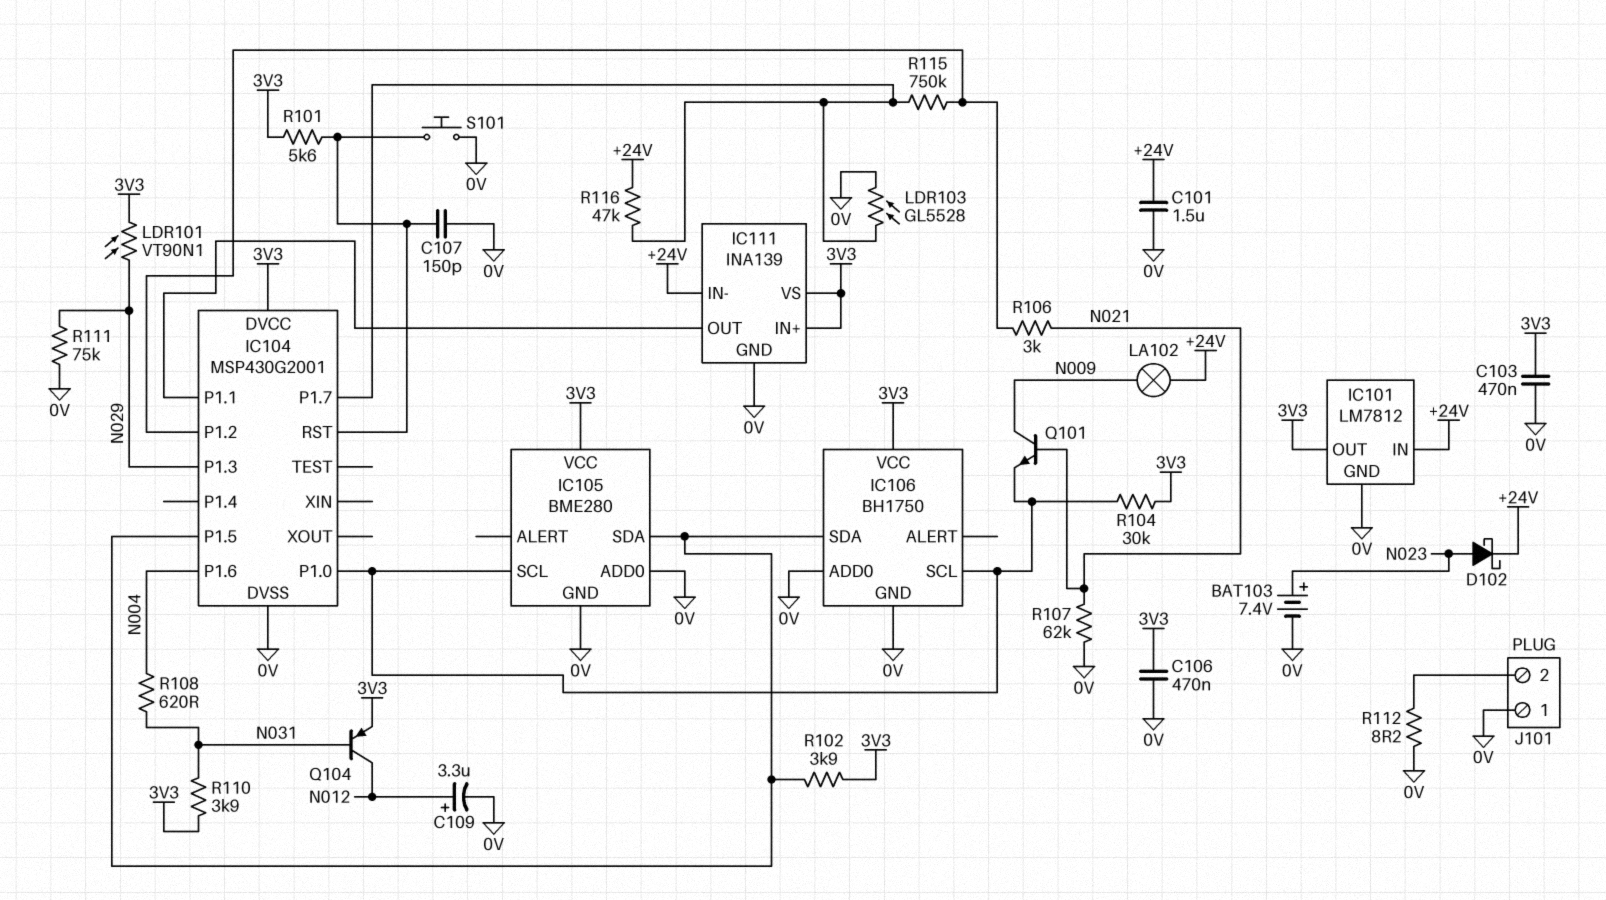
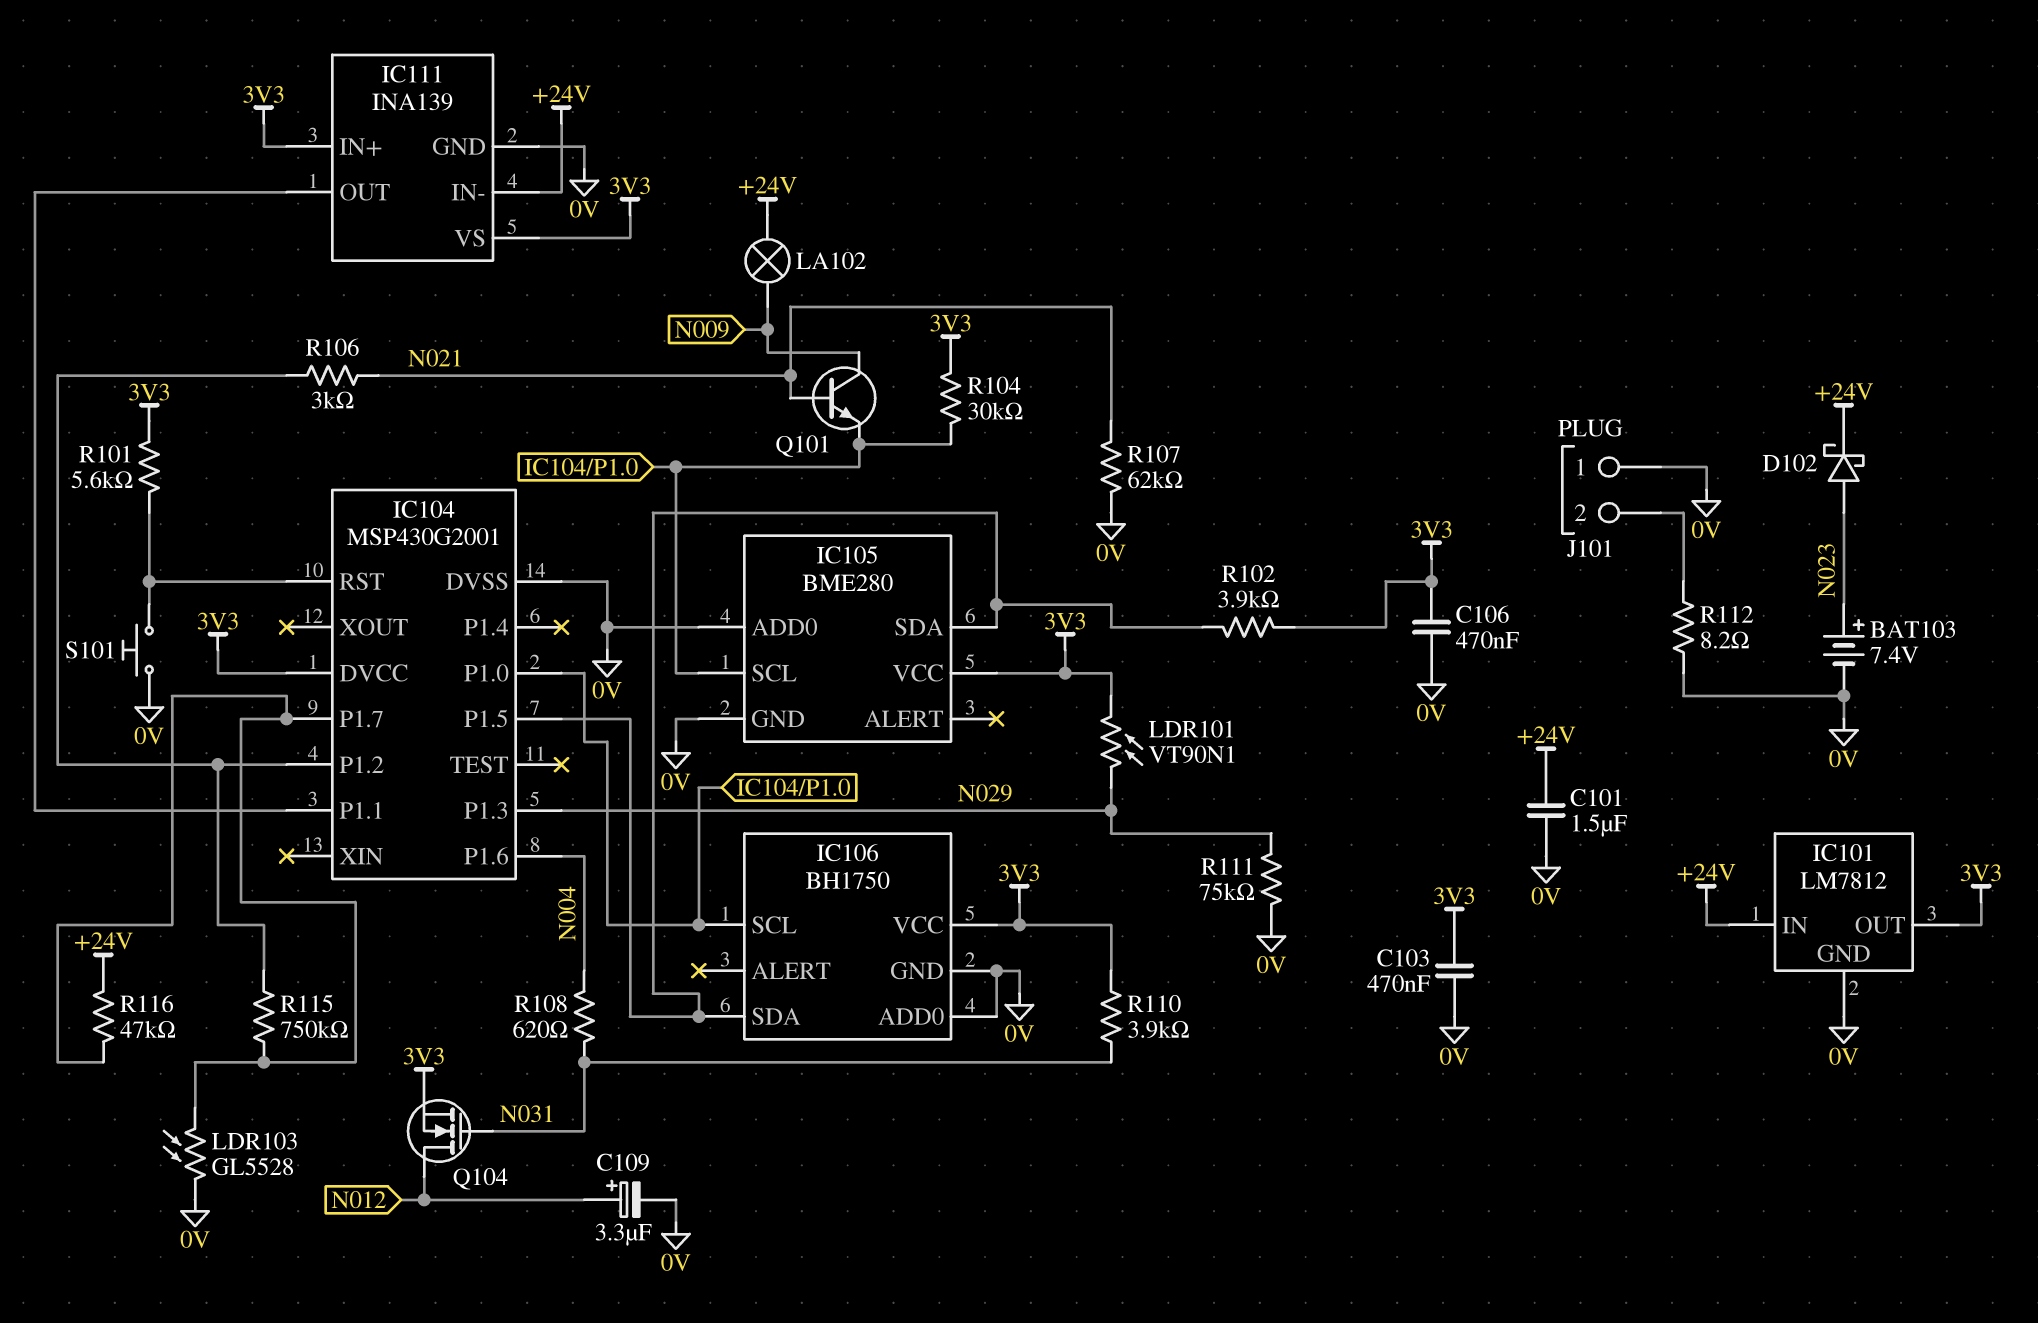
C107: 150pF (0V, IC104/RST) -> none
Q104: PNP (B N031, C N012, E 3V3) -> NMOS (G N031, D N012, S 3V3)

